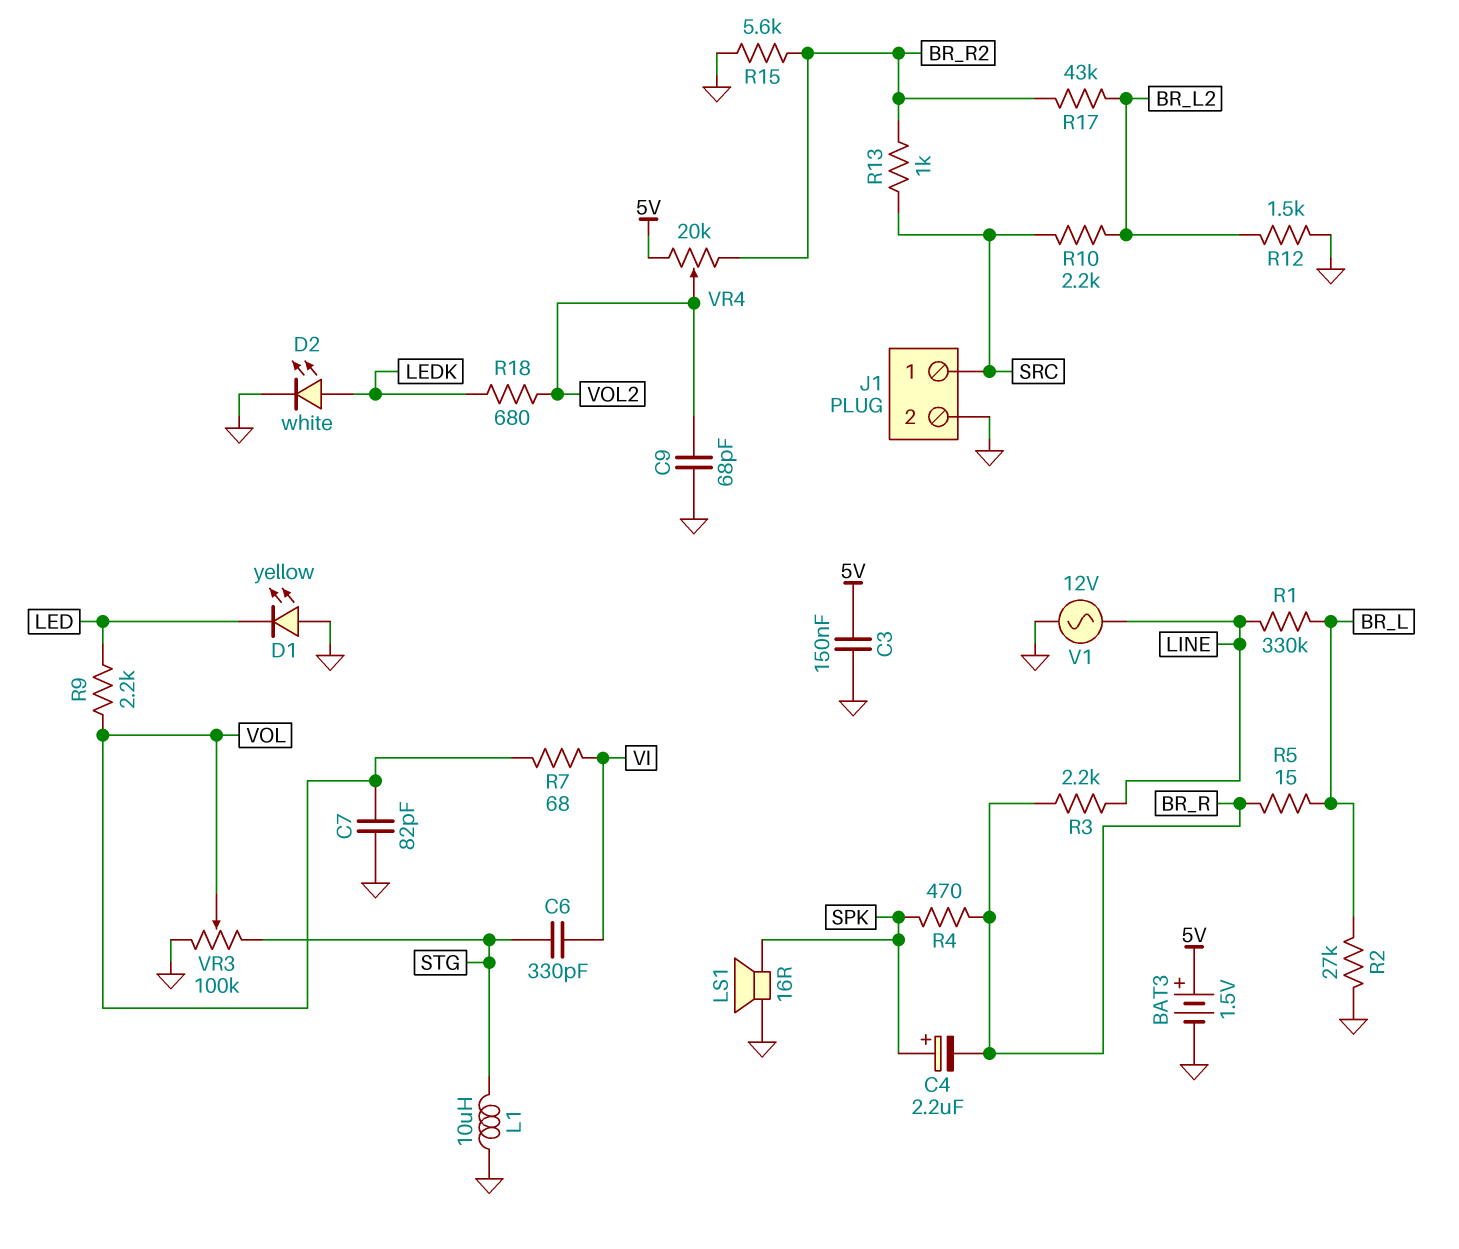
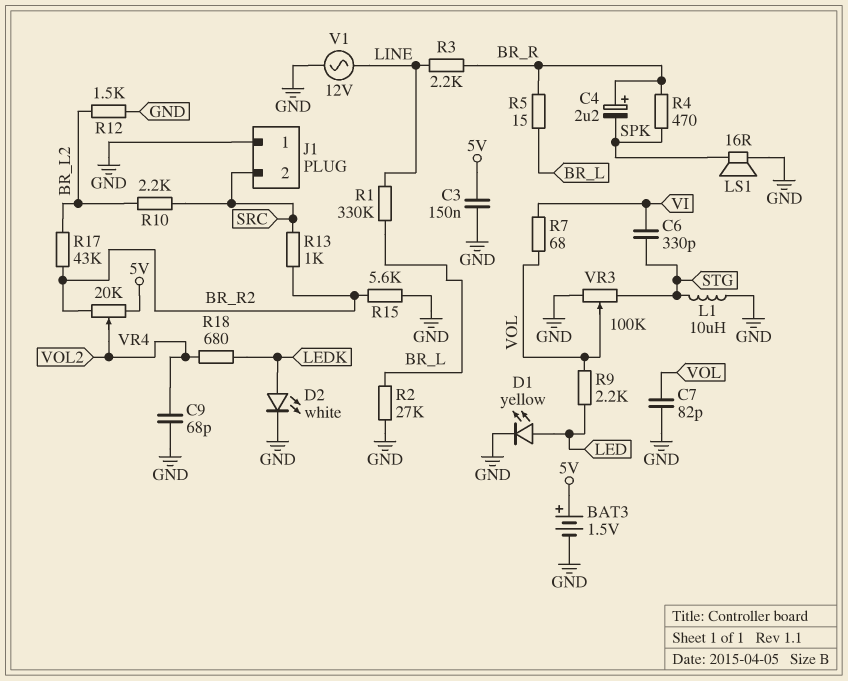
C4: 2.2uF (plus SPK, minus BR_R) -> 2.2uF (plus BR_R, minus SPK)
D1: LED yellow (A GND, K LED) -> LED yellow (A LED, K GND)
J1 pin 1: SRC -> GND
J1 pin 2: GND -> SRC

